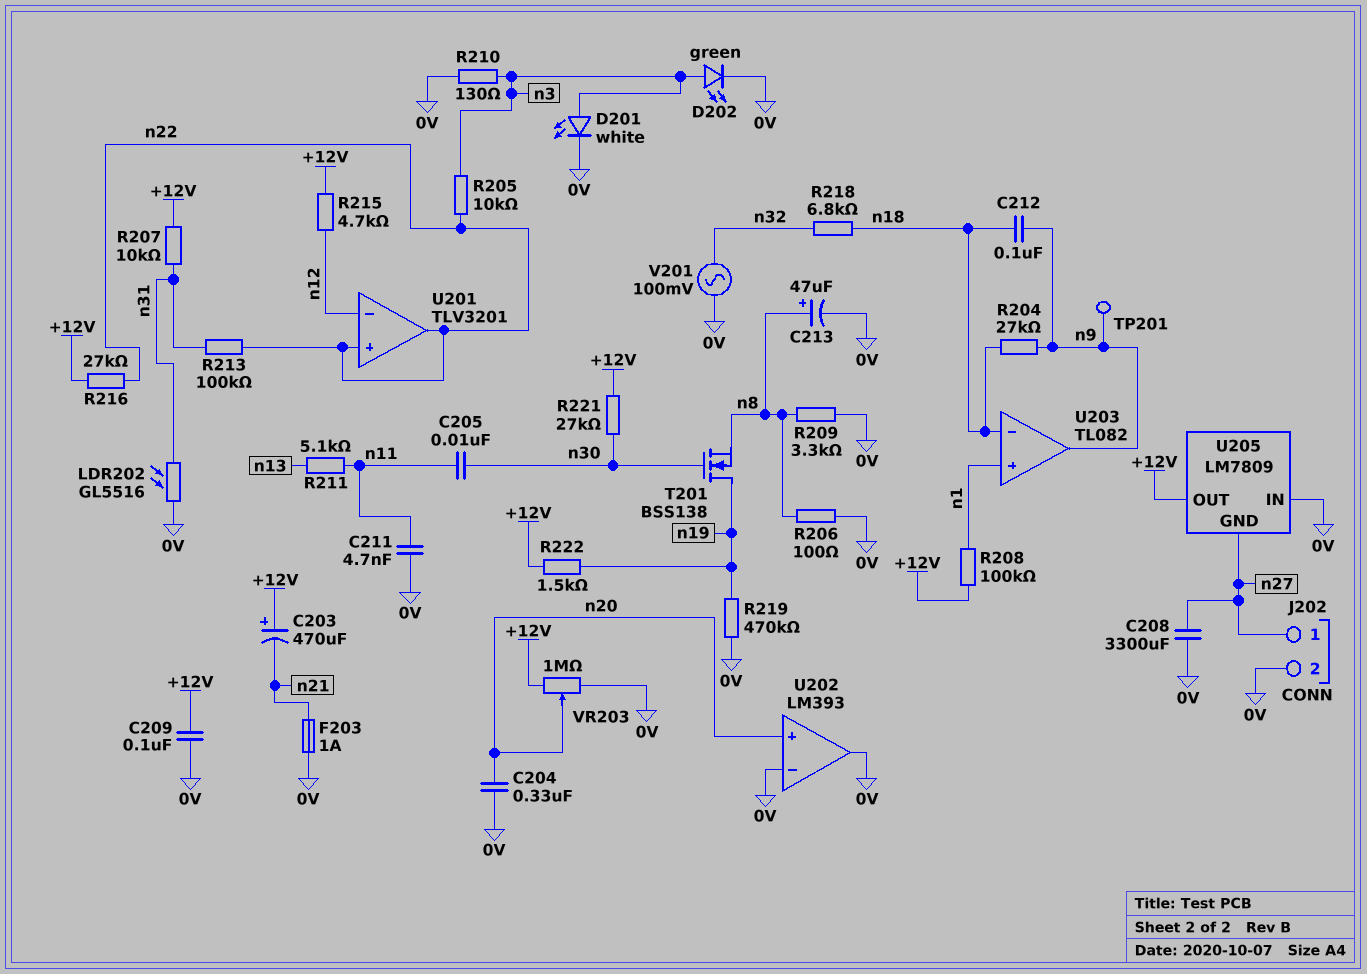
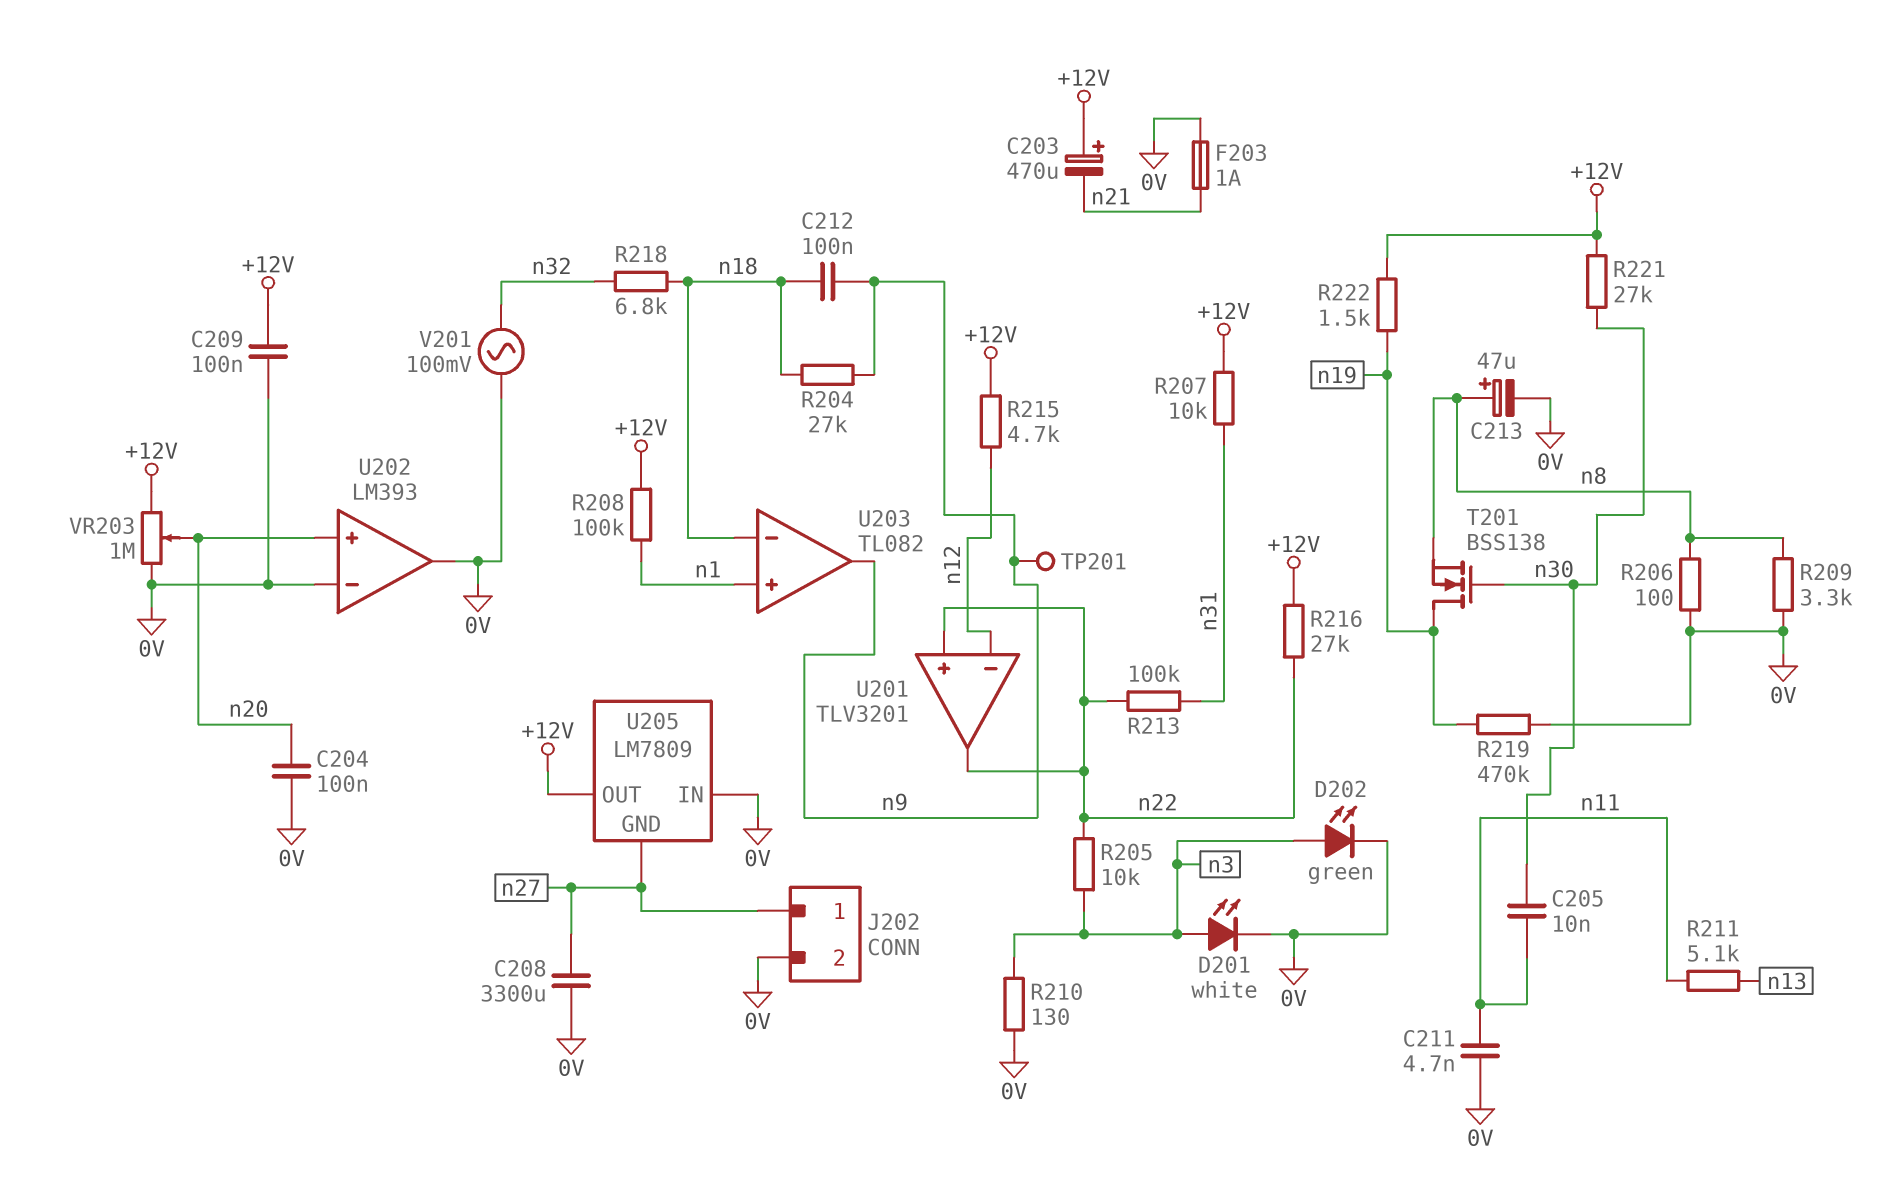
C204: 330nF (0V, n20) -> 100nF (0V, n20)
LDR202: GL5516 (0V, n31) -> none

